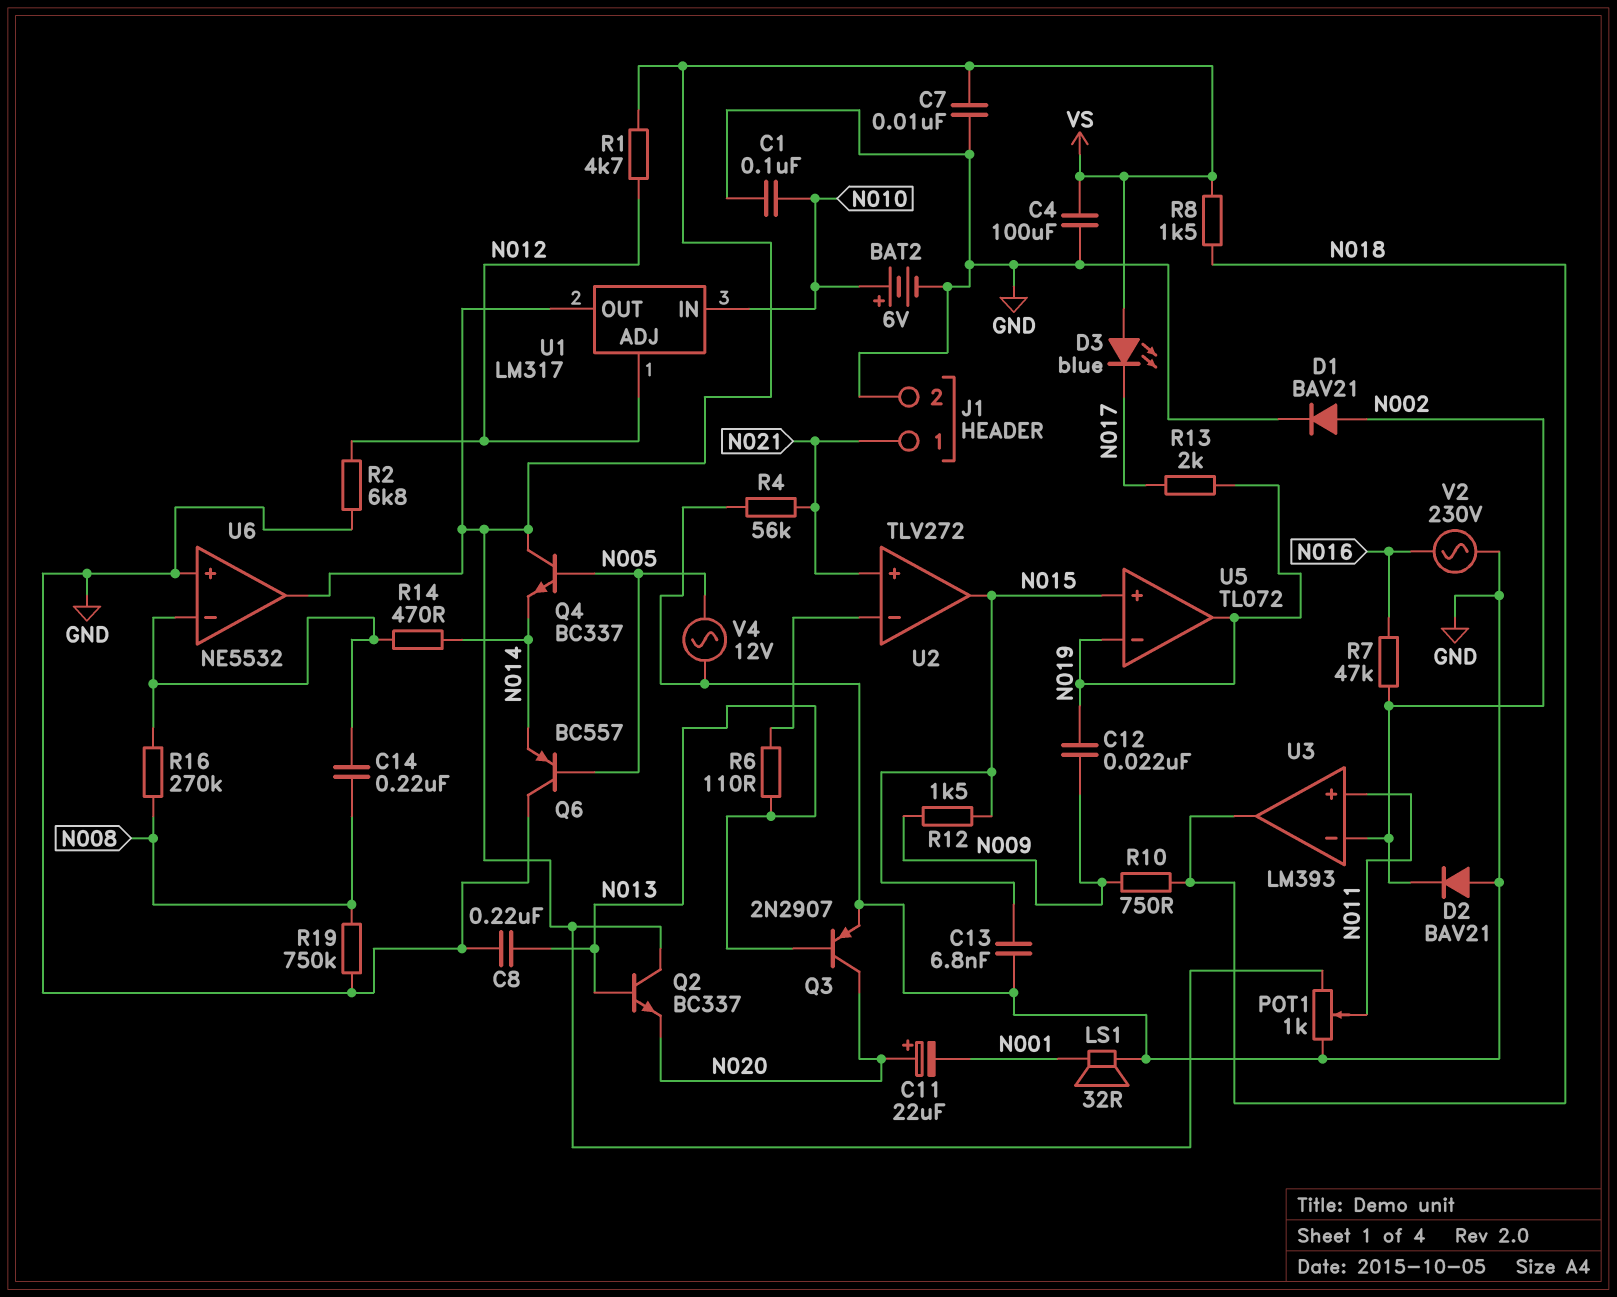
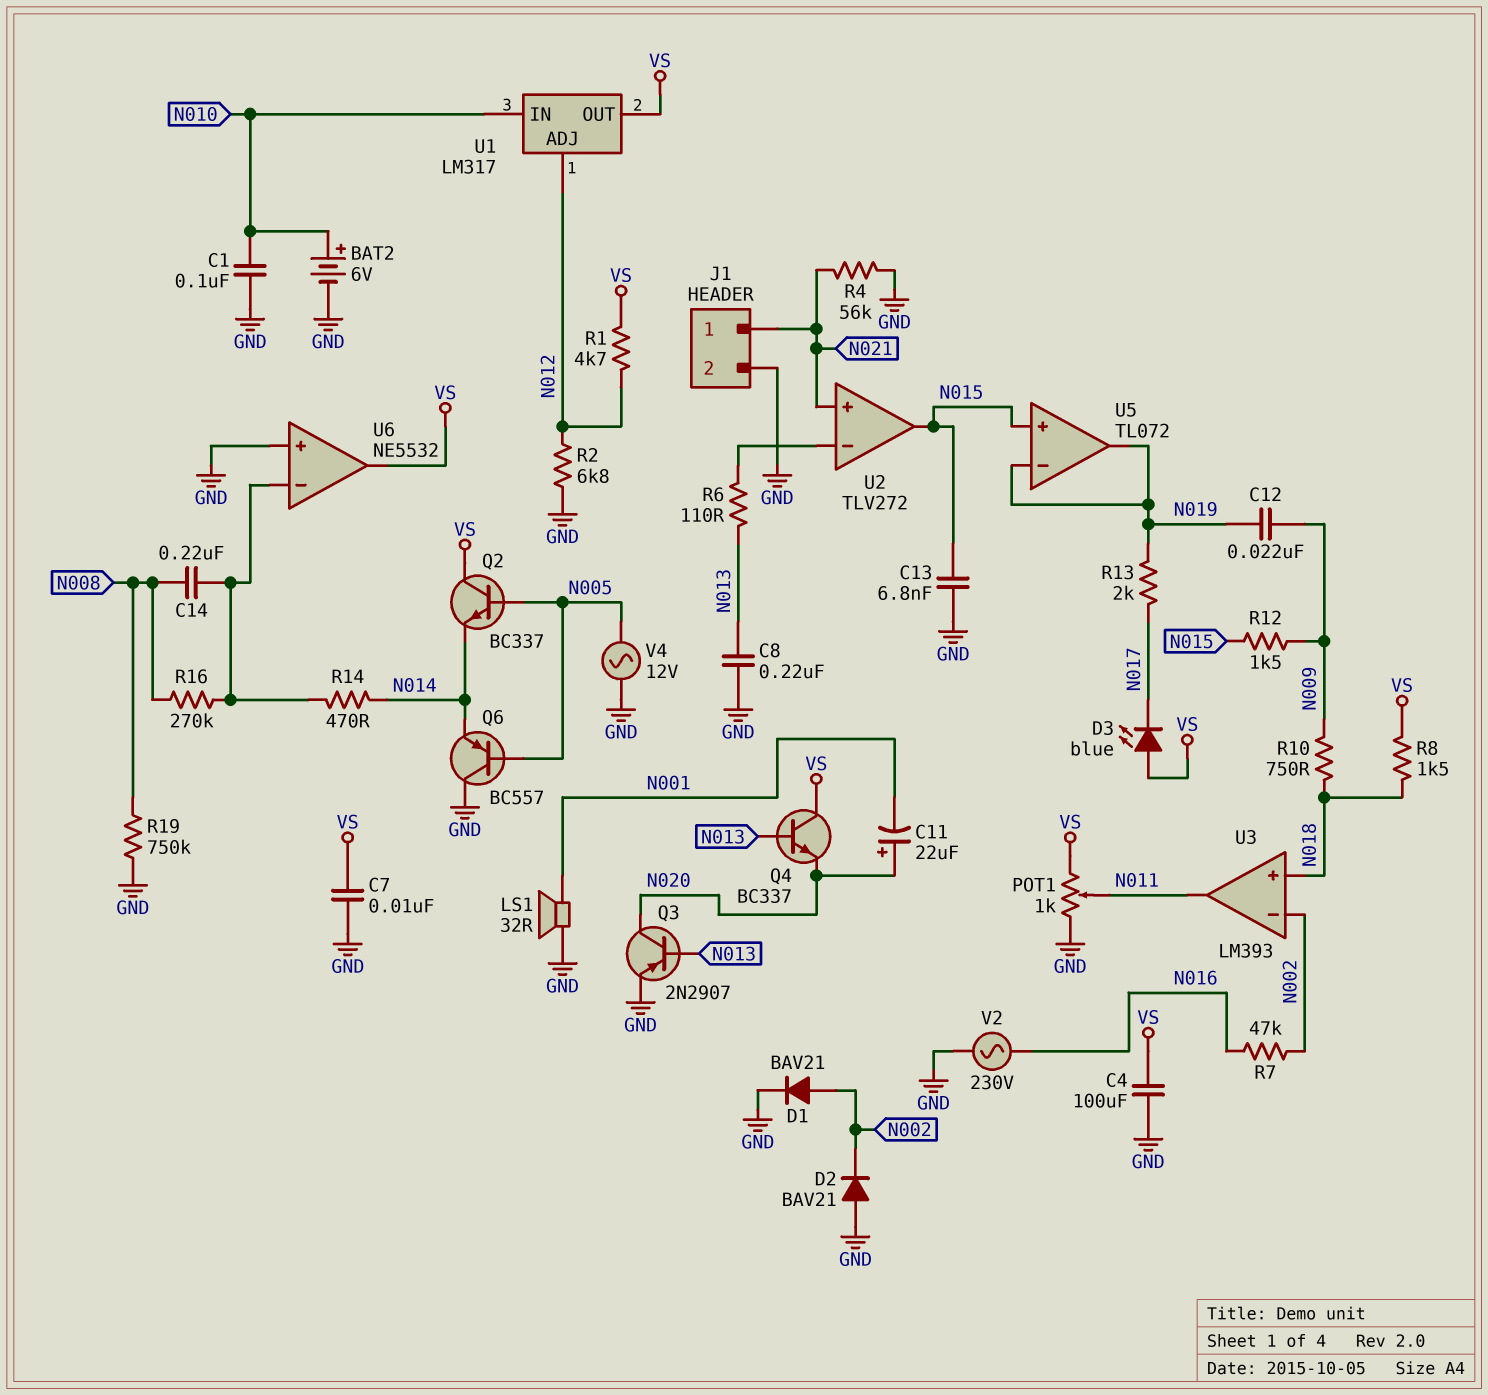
Q2: NPN BC337 (B N013, C VS, E N020) -> NPN BC337 (B N005, C VS, E N014)
Q4: NPN BC337 (B N005, C VS, E N014) -> NPN BC337 (B N013, C VS, E N020)
U3 pin in+: N011 -> N018
U3 pin out: N018 -> N011

